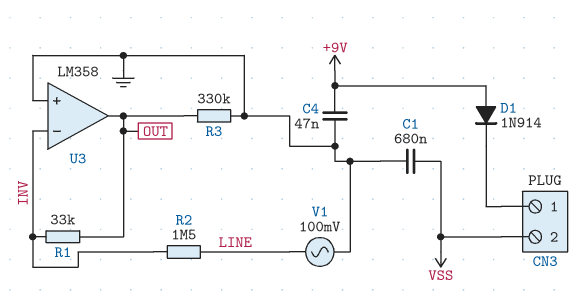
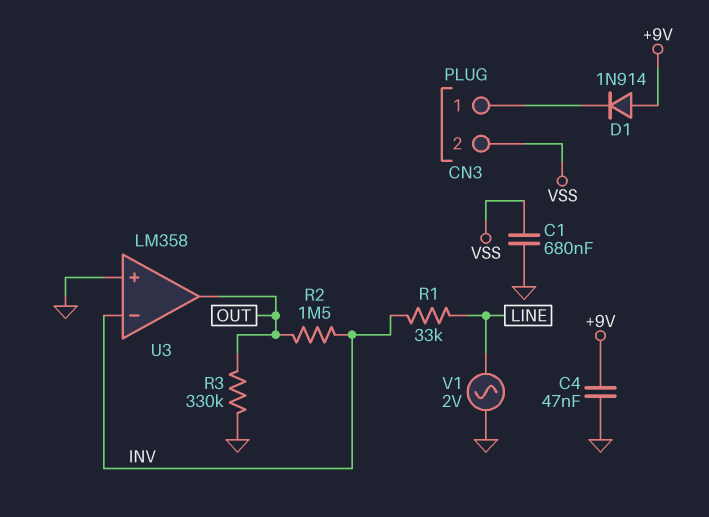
R1: 33k (INV, OUT) -> 33k (INV, LINE)
R2: 1.5M (INV, LINE) -> 1.5M (INV, OUT)
V1: AC 100mV (GND, LINE) -> AC 2V (GND, LINE)

